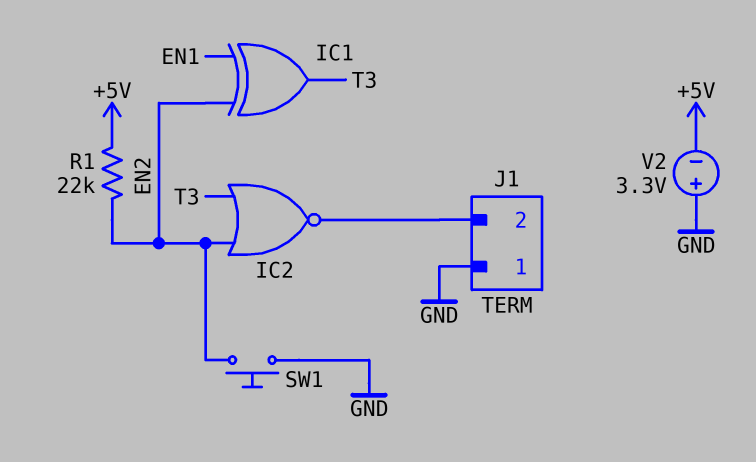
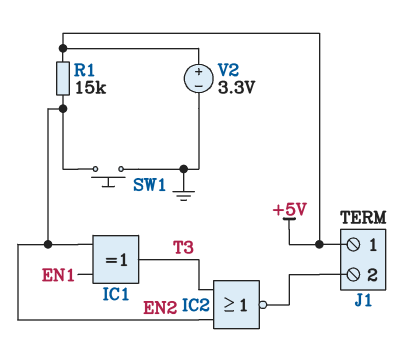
J1 pin 1: GND -> +5V
R1: 22k (+5V, EN2) -> 15k (+5V, EN2)
V2: 3.3V (plus GND, minus +5V) -> 3.3V (plus +5V, minus GND)

